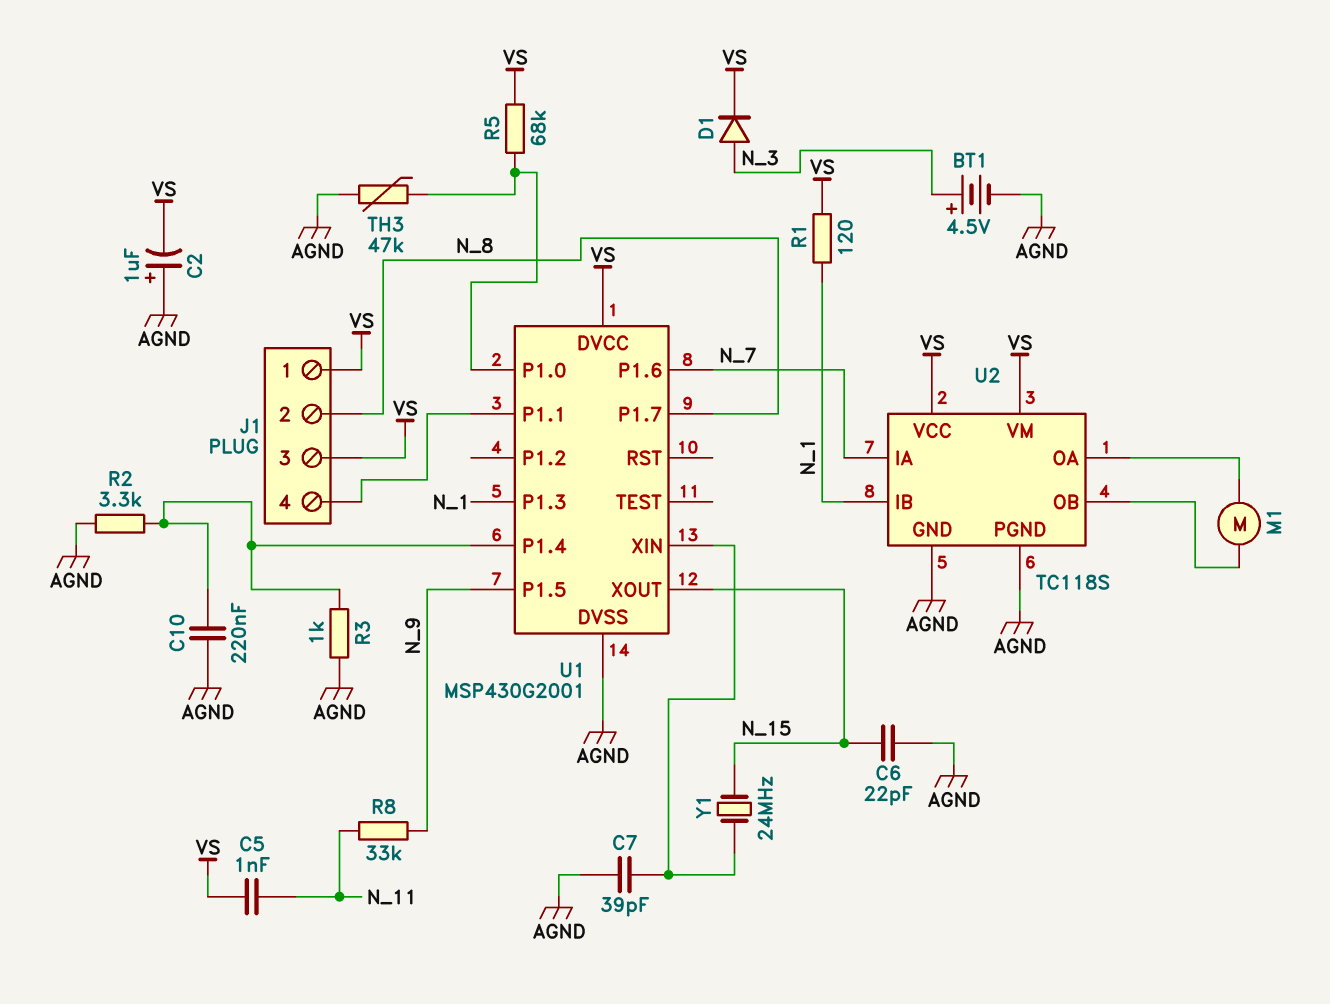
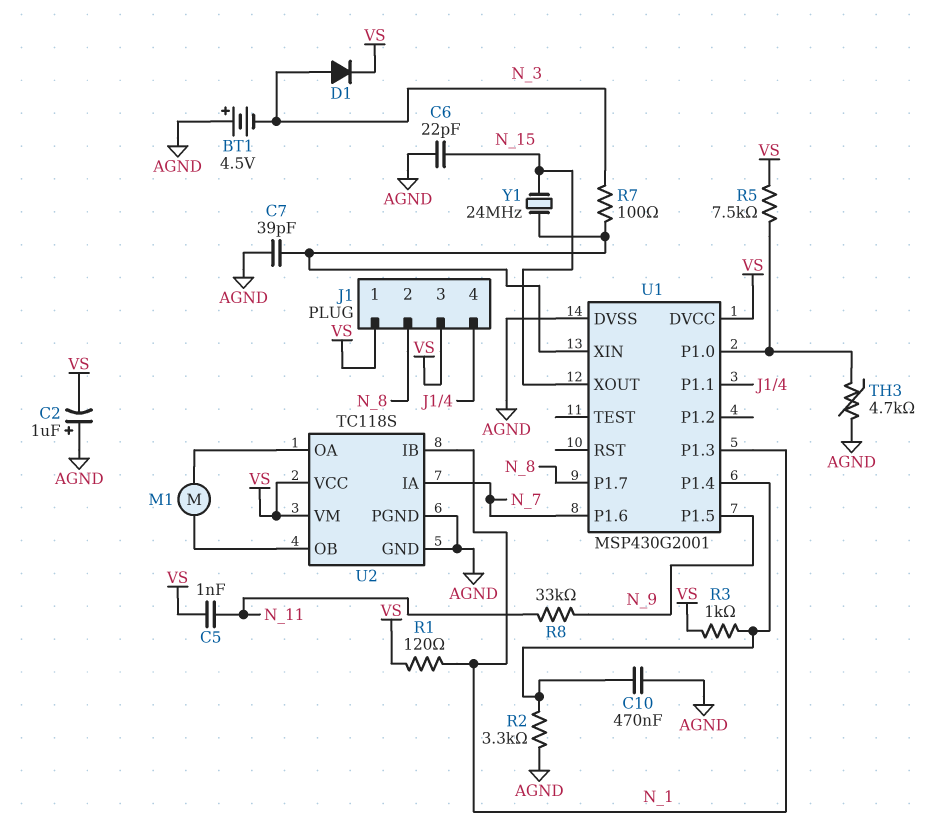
BT1: 4.5V (plus N_3, minus AGND) -> 4.5V (plus AGND, minus N_3)
C10: 220nF (AGND, U1/P1.4) -> 470nF (AGND, U1/P1.4)
R3: 1k (AGND, U1/P1.4) -> 1k (U1/P1.4, VS)
R5: 68k (U1/P1.0, VS) -> 7.5k (U1/P1.0, VS)
R7: none -> 100 (N_3, U1/XIN)
TH3: 47k (AGND, U1/P1.0) -> 4.7k (AGND, U1/P1.0)

